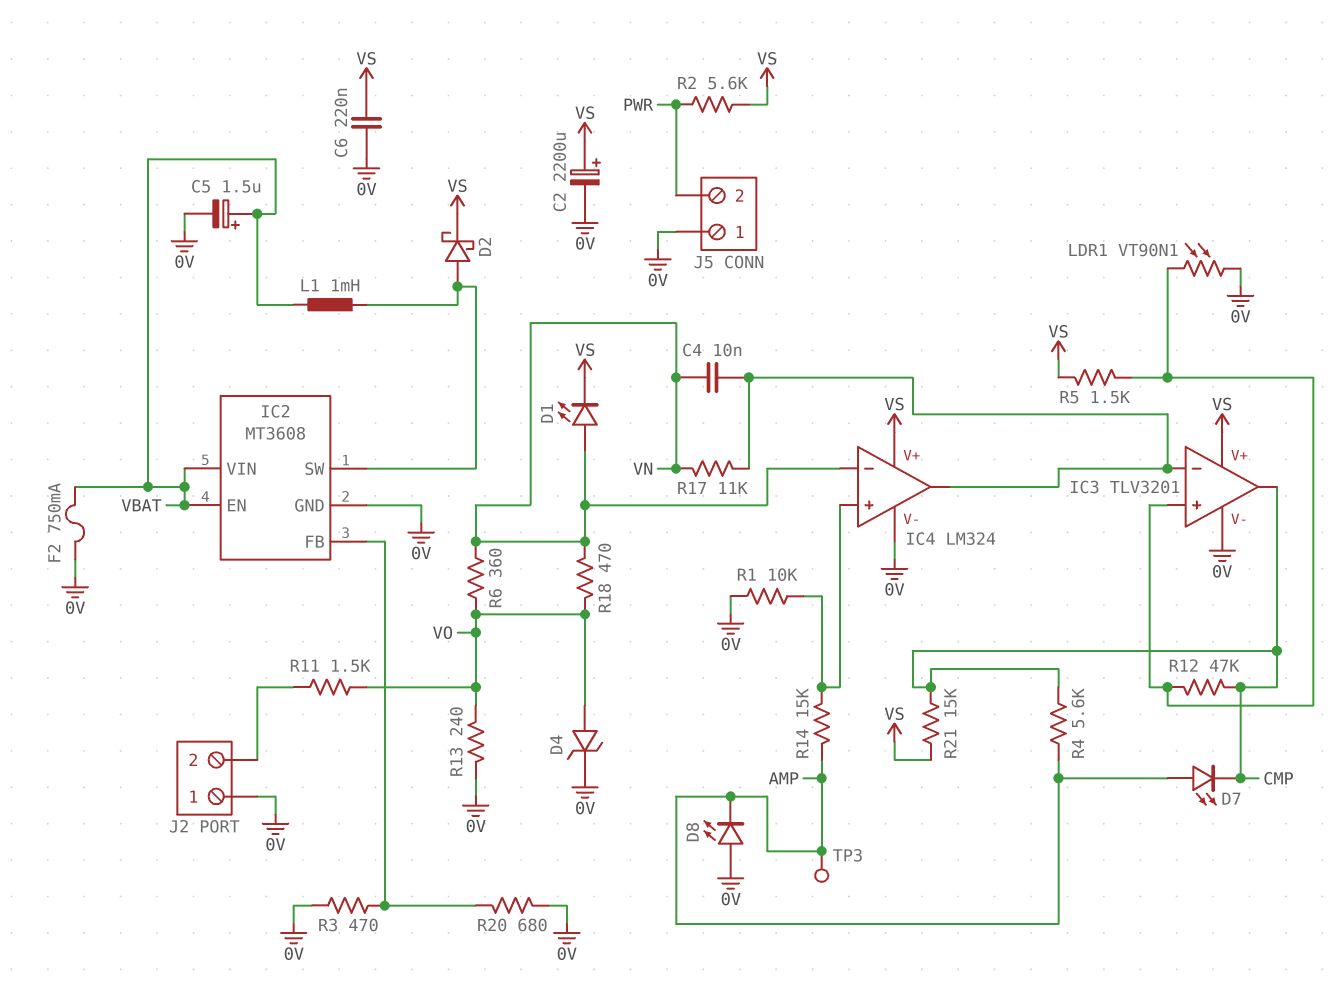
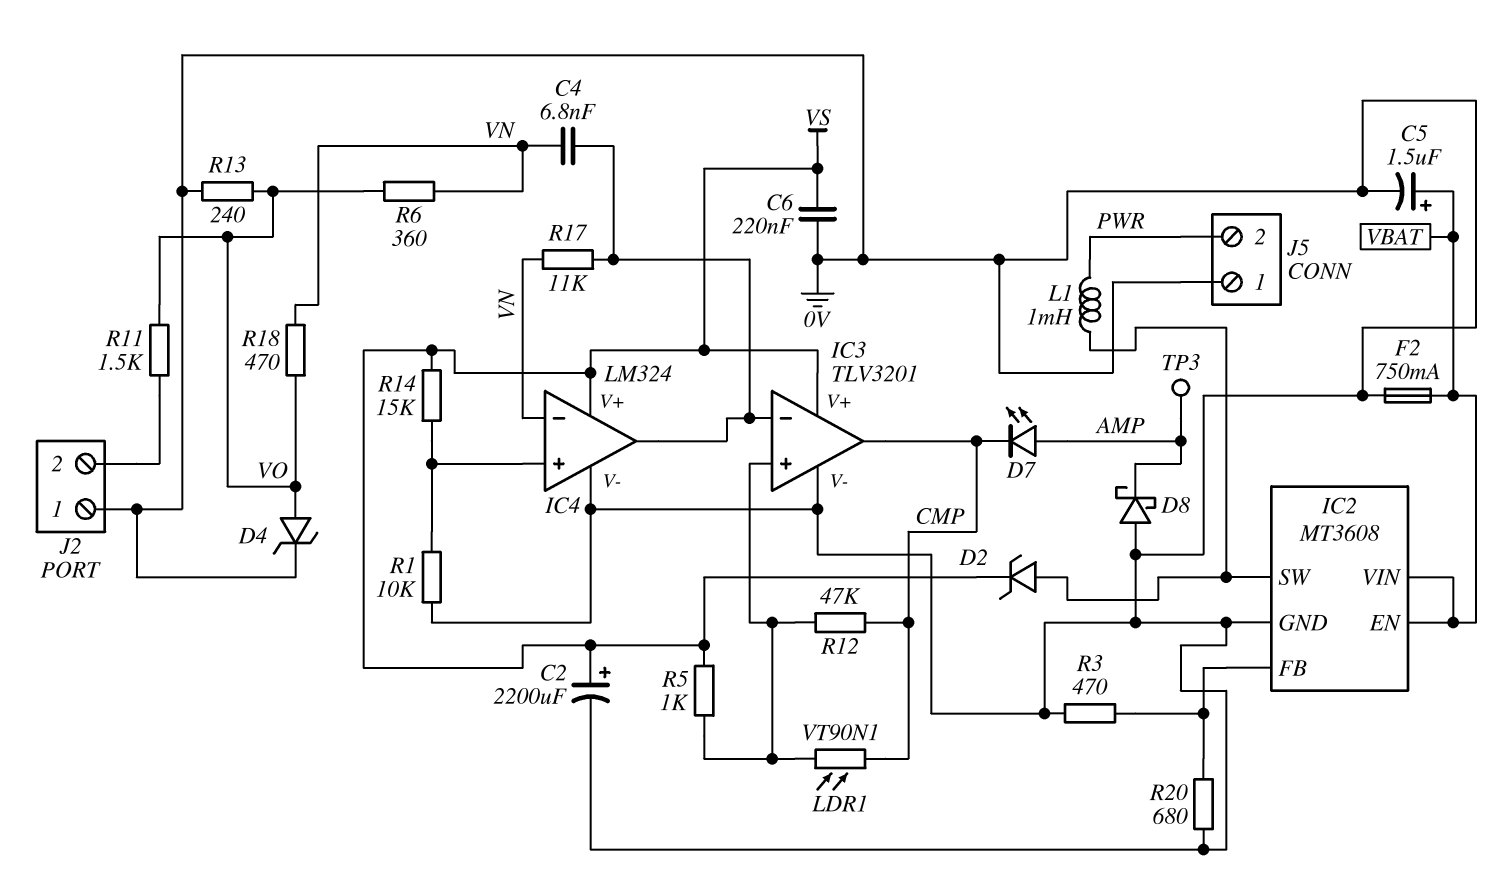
C4: 10nF (IC3/in-, VN) -> 6.8nF (IC3/in-, VN)
D1: LED (A VN, K VS) -> none
D2: schottky (A IC2/SW, K VS) -> zener (A IC2/SW, K VS)
D8: LED (A 0V, K AMP) -> schottky (A 0V, K AMP)
L1: 1mH (IC2/SW, VBAT) -> 1mH (IC2/SW, PWR)
LDR1: VT90N1 (0V, IC3/in+) -> VT90N1 (CMP, IC3/in+)
R2: 5.6k (PWR, VS) -> none
R4: 5.6k (AMP, CMP) -> none
R5: 1.5k (IC3/in+, VS) -> 1k (IC3/in+, VS)
R14: 15k (AMP, IC4/in+) -> 15k (IC4/in+, VS)
R21: 15k (CMP, VS) -> none

